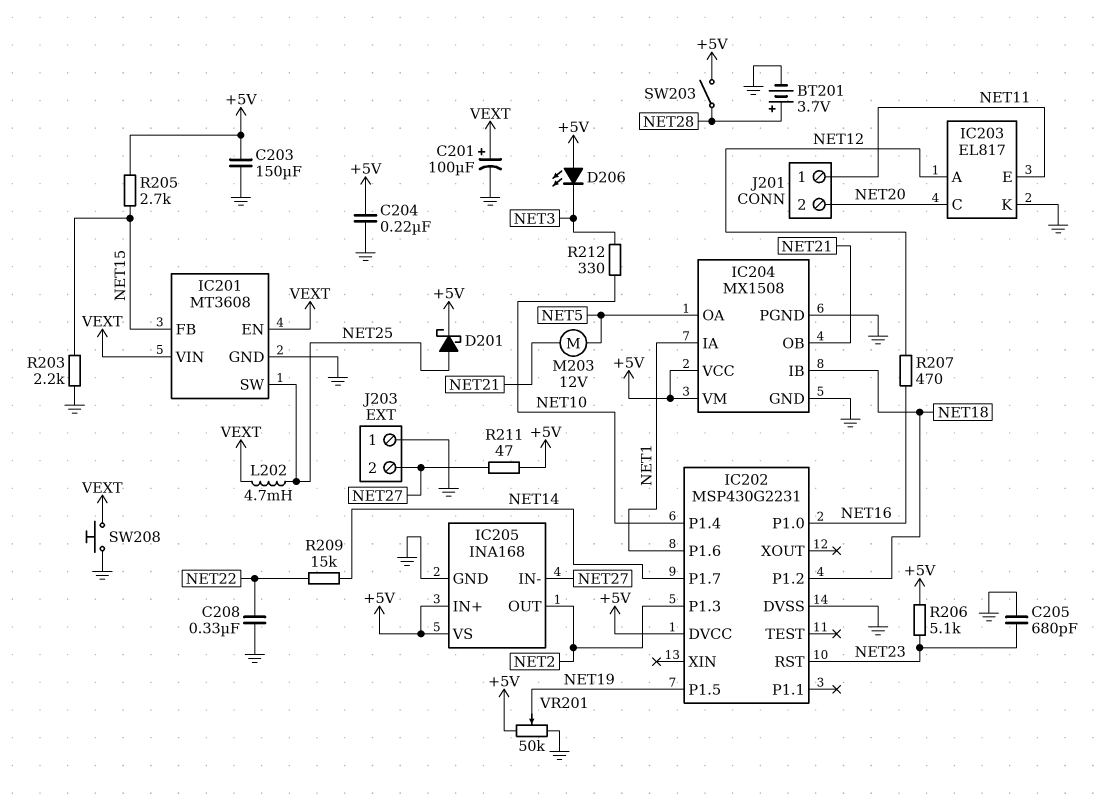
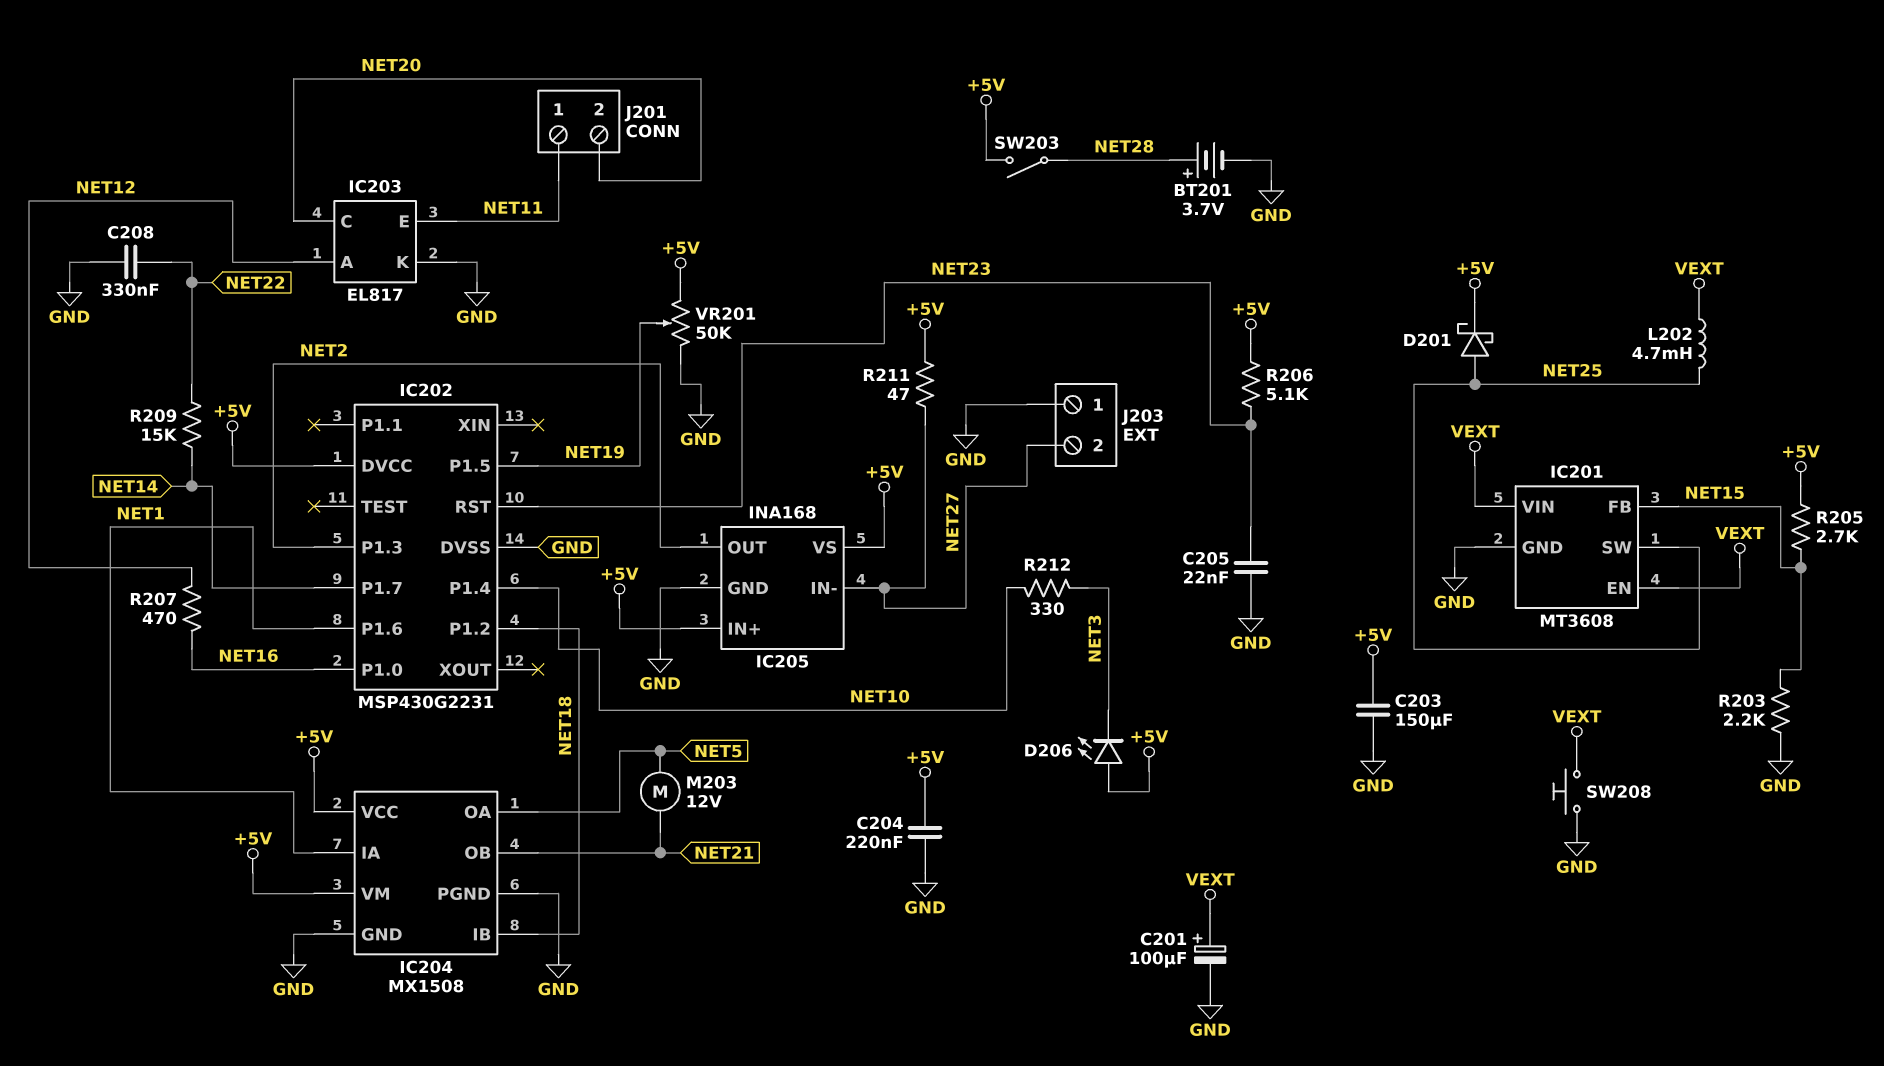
C205: 680pF (GND, NET23) -> 22nF (GND, NET23)

